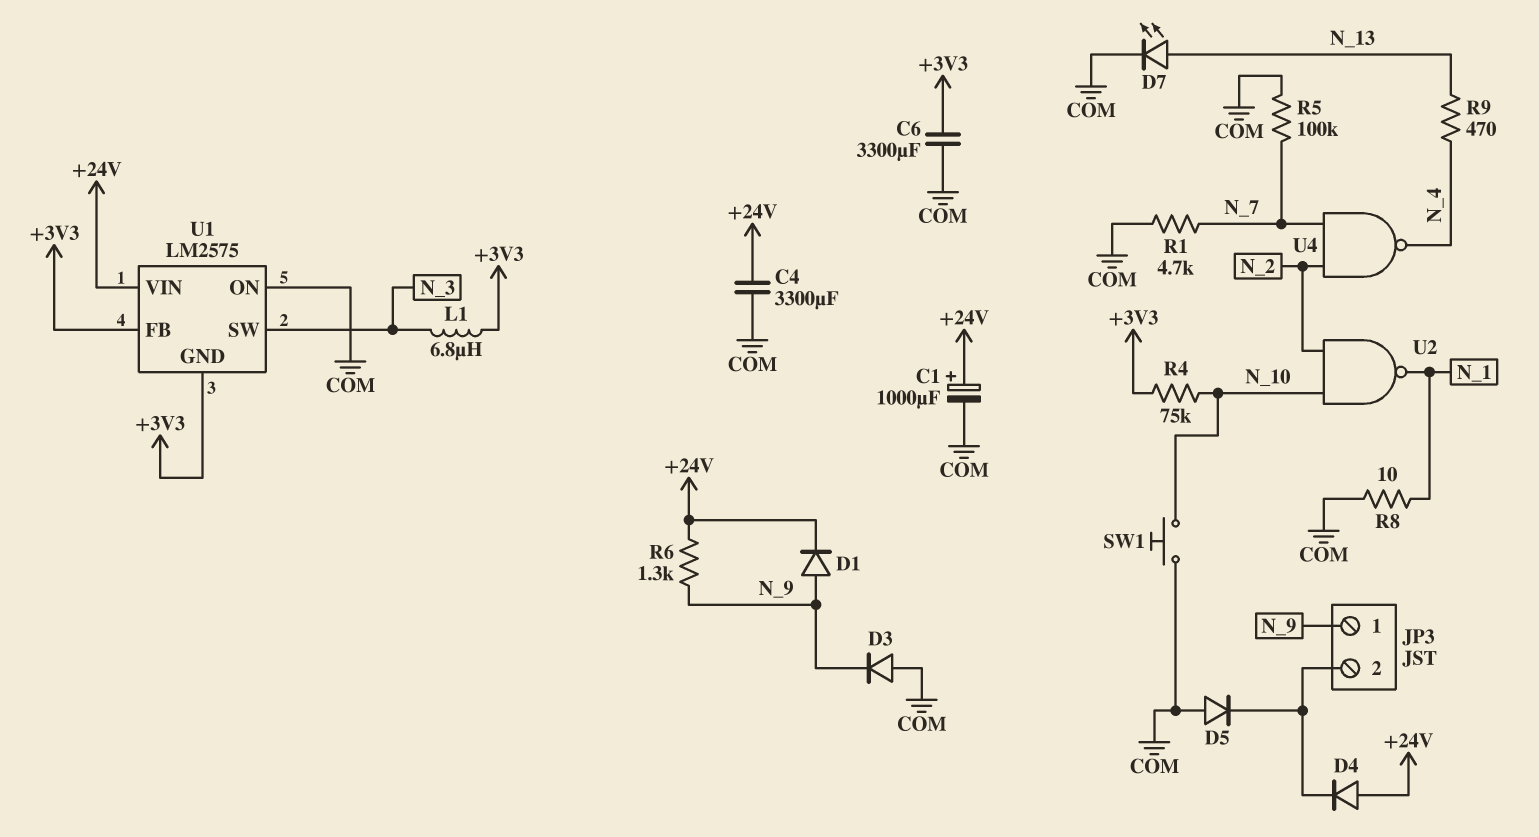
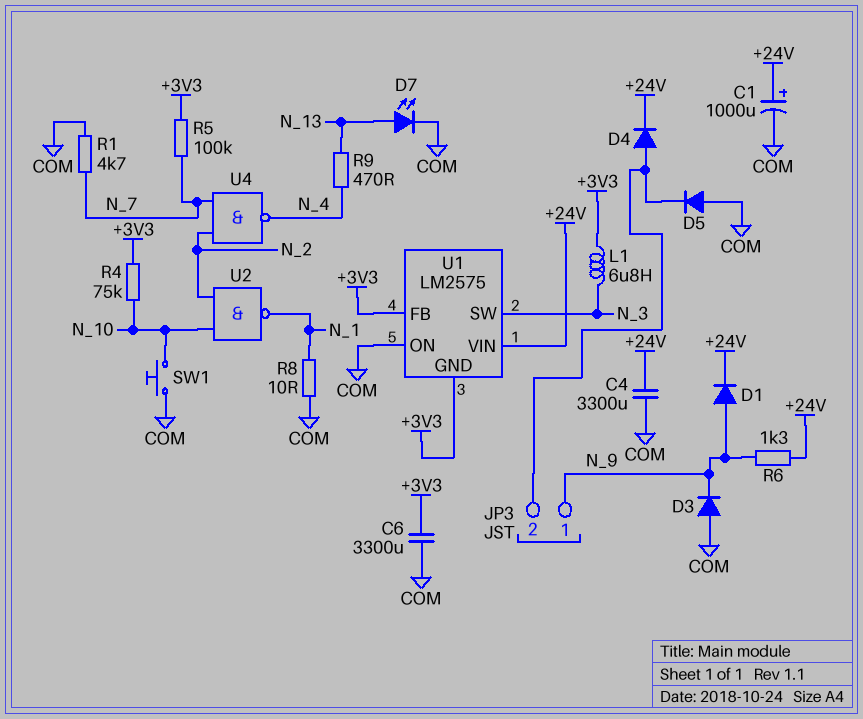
D4: diode (A +24V, K JP3/2) -> diode (A JP3/2, K +24V)
R5: 100k (COM, N_7) -> 100k (+3V3, N_7)

